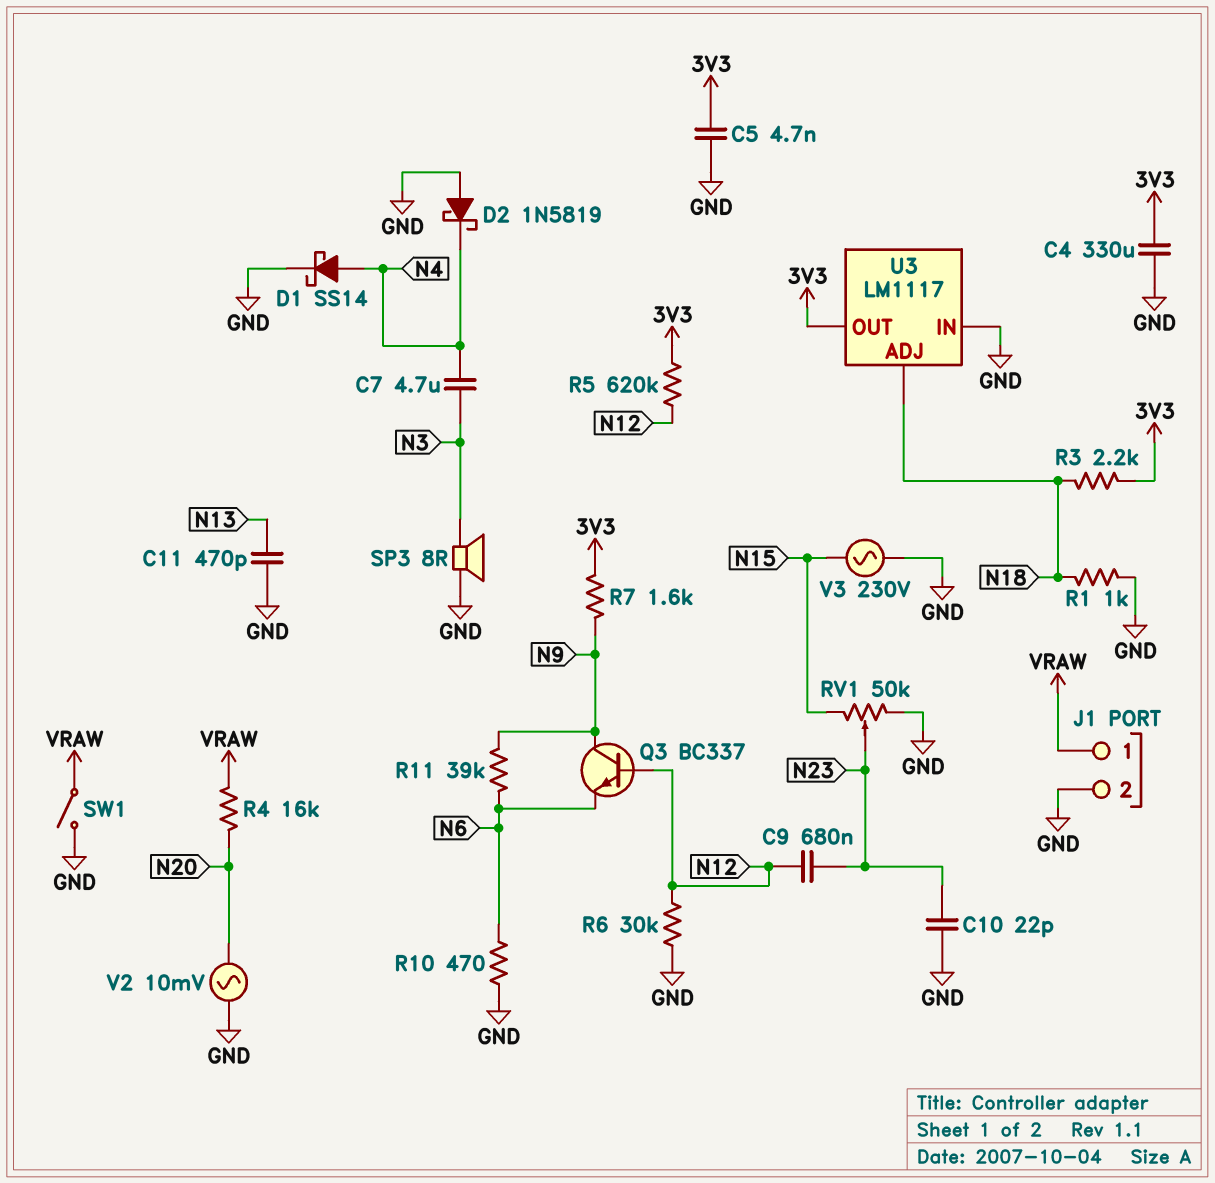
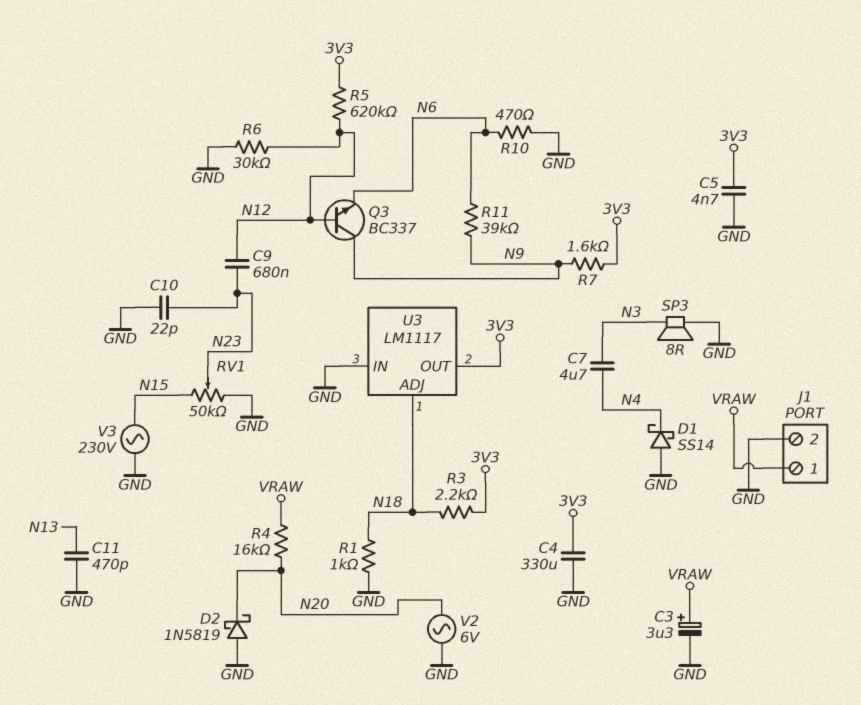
C3: none -> 3.3uF (plus VRAW, minus GND)
D1: schottky SS14 (A N4, K GND) -> schottky SS14 (A GND, K N4)
D2: schottky 1N5819 (A GND, K N4) -> schottky 1N5819 (A GND, K N20)
SW1: switch (GND, VRAW) -> none
V2: AC 10mV (GND, N20) -> AC 6V (GND, N20)

